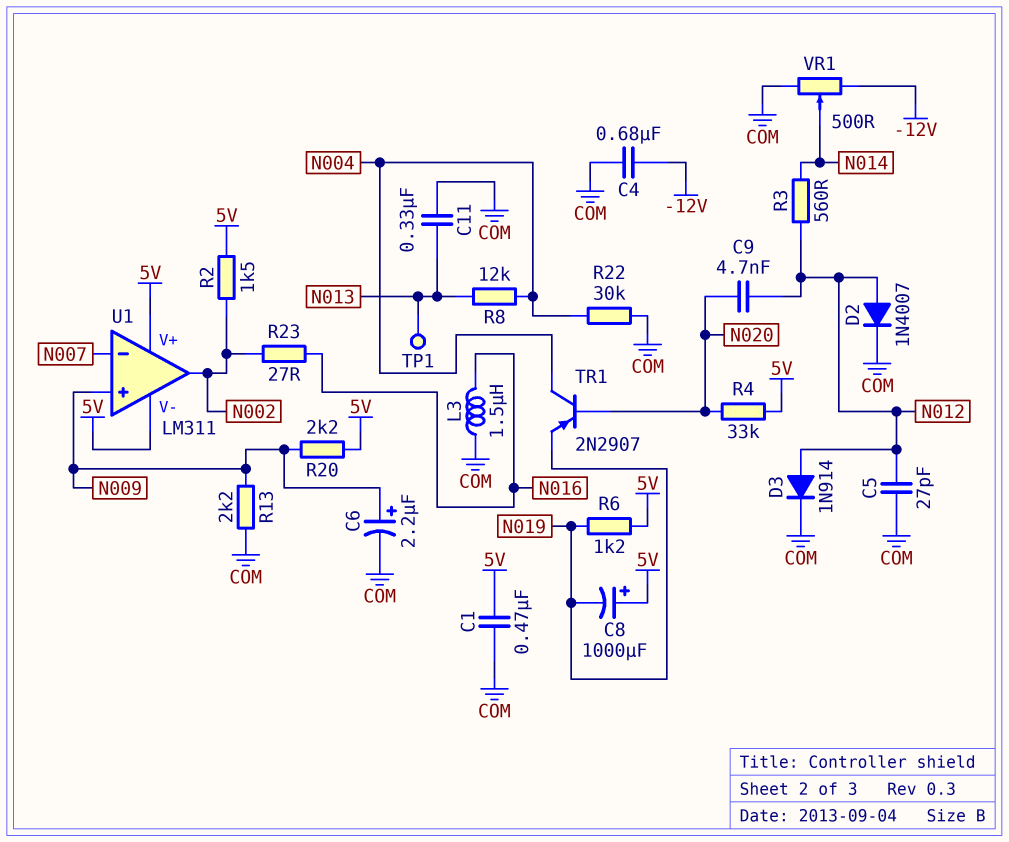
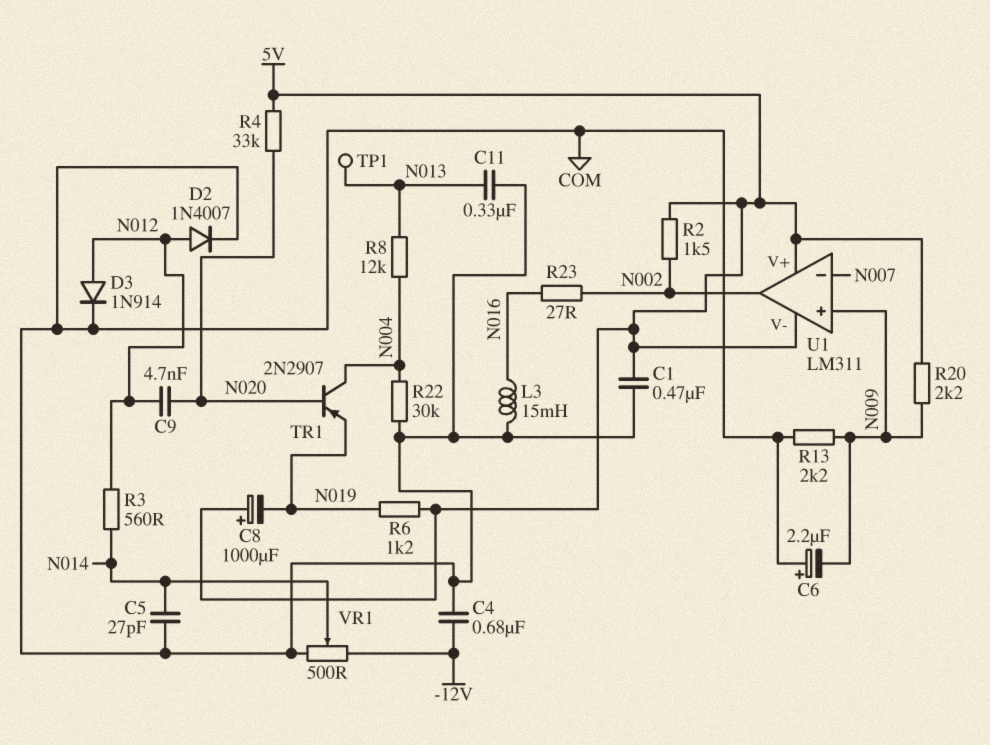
C5: 27pF (COM, N012) -> 27pF (COM, N014)
C6: 2.2uF (plus N009, minus COM) -> 2.2uF (plus COM, minus N009)
L3: 1.5uH (COM, N016) -> 15mH (COM, N016)

